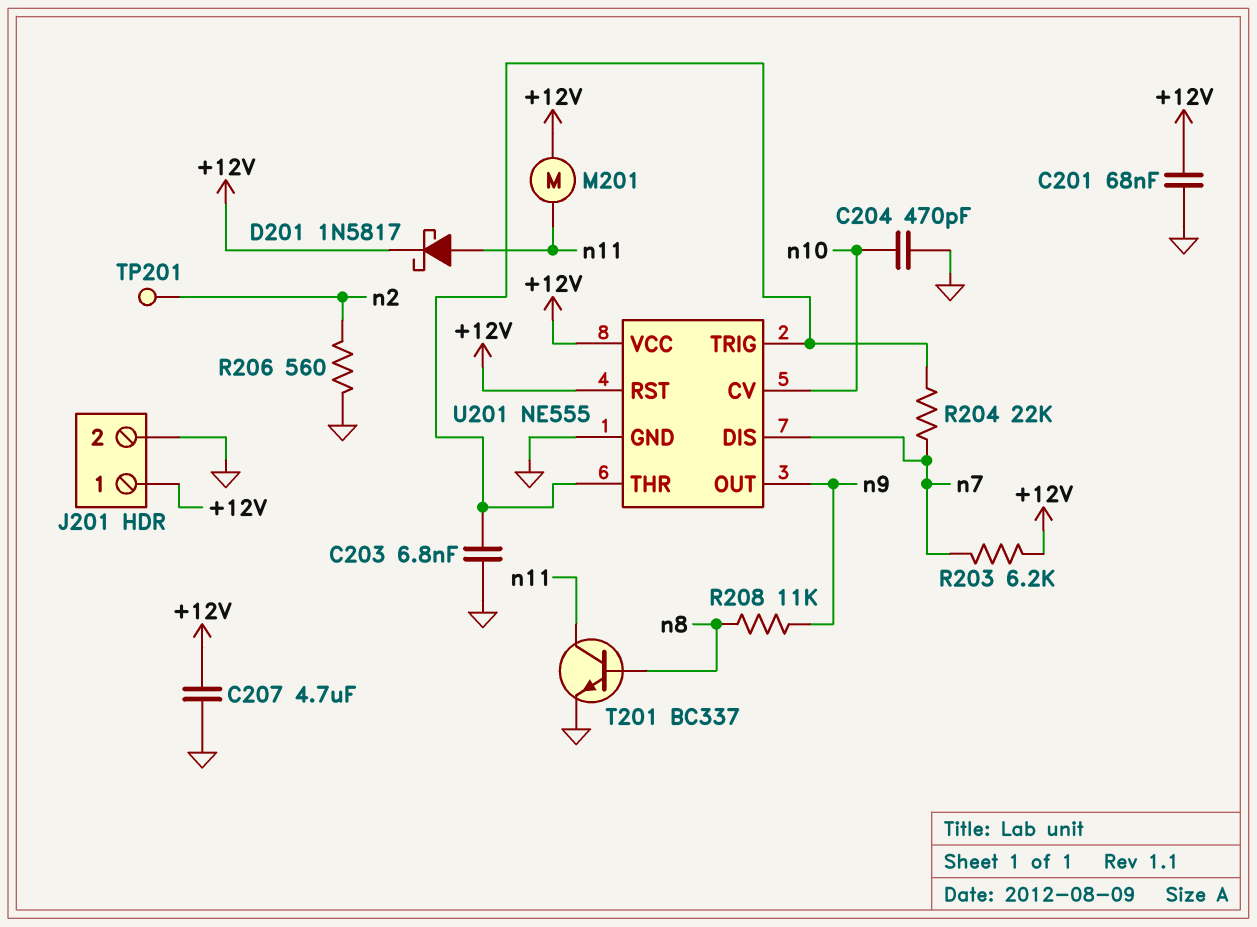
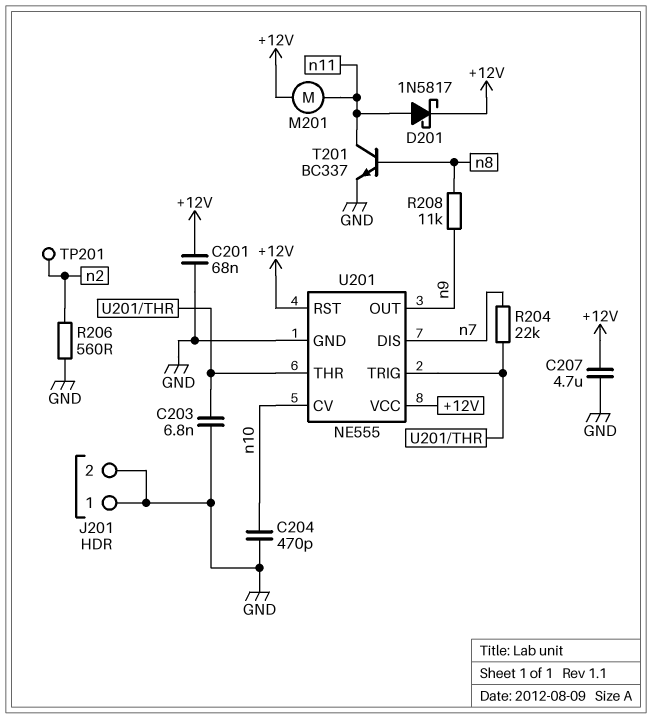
J201 pin 1: +12V -> GND
R203: 6.2k (+12V, n7) -> none

